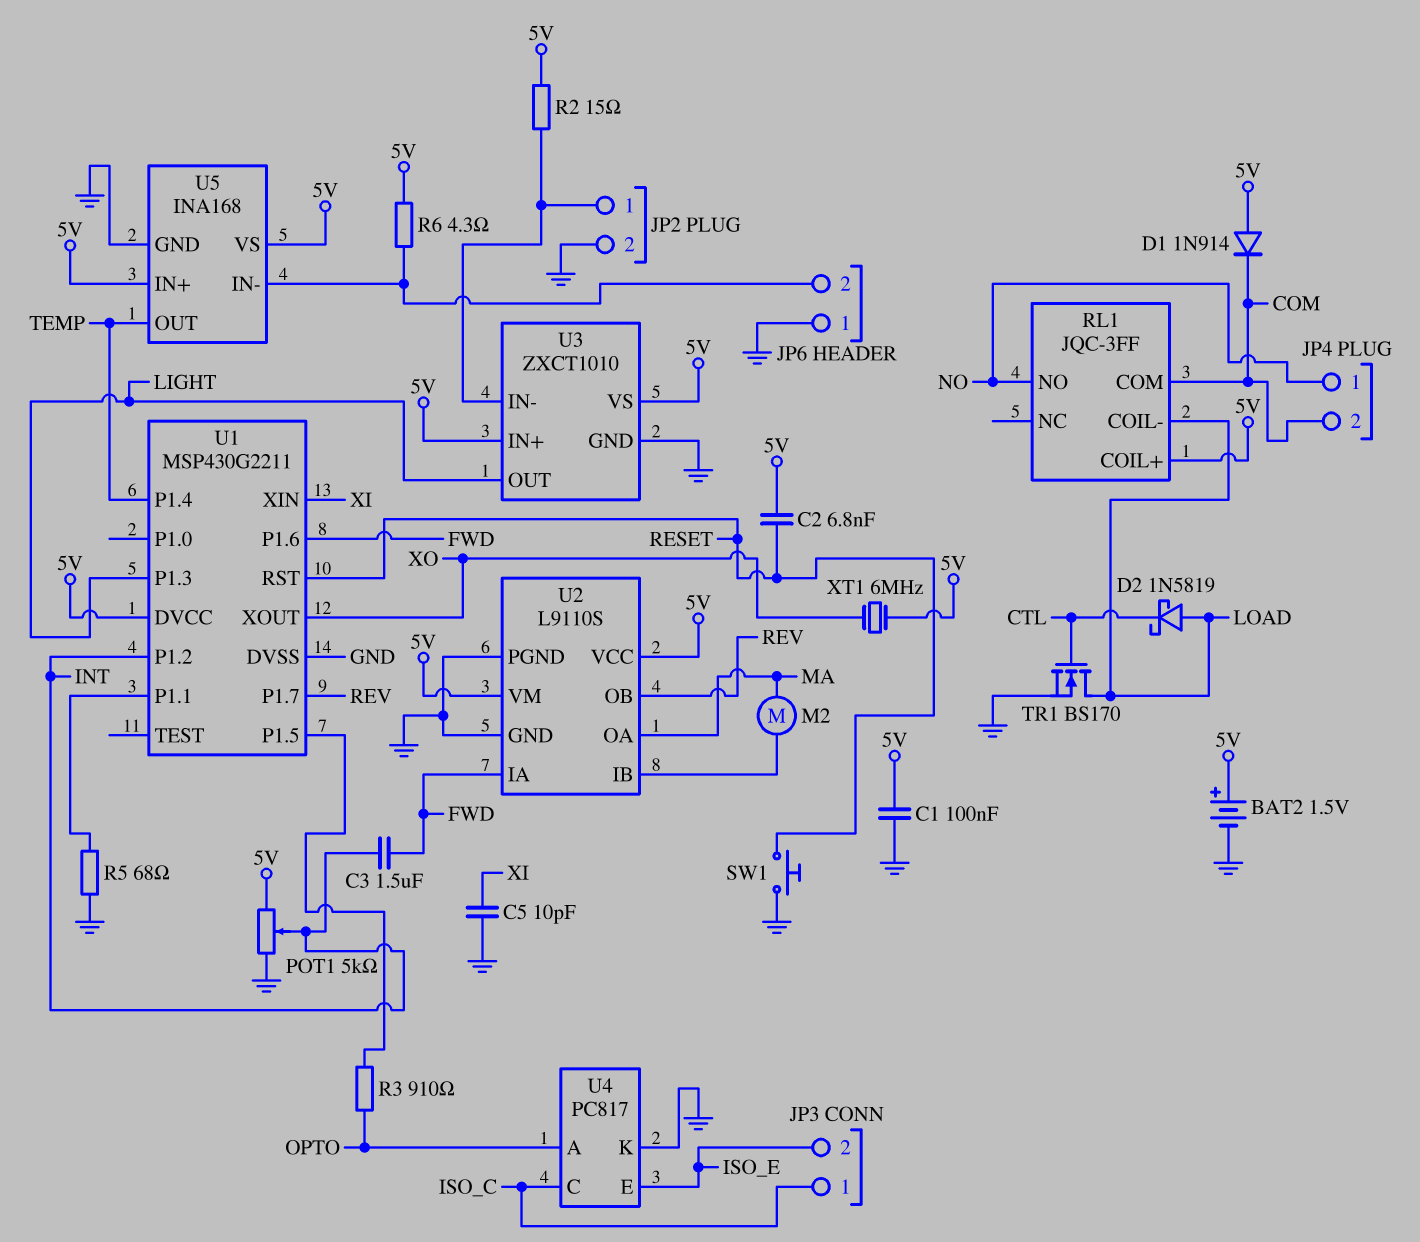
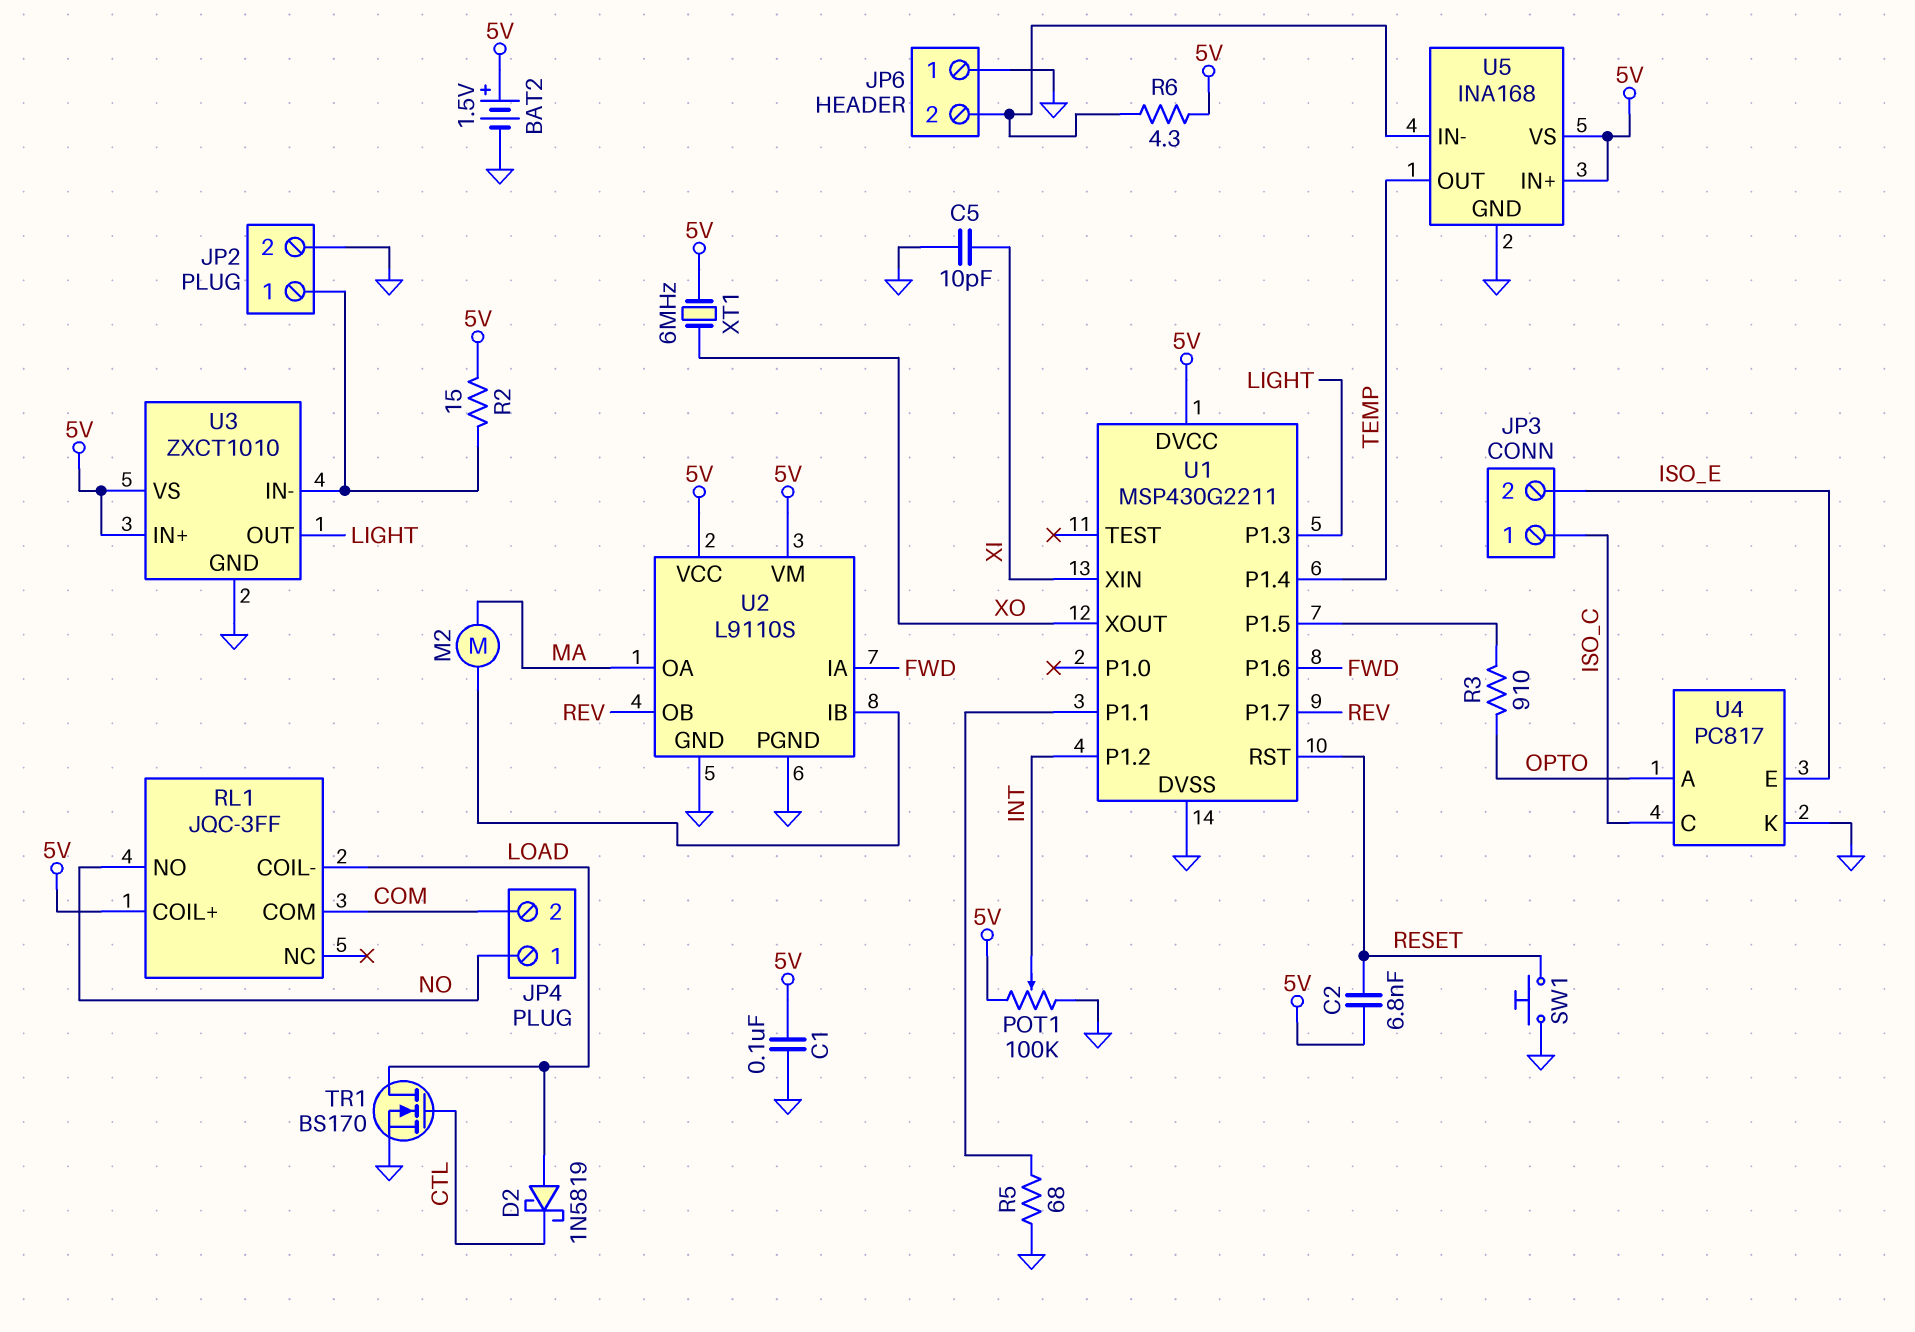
C3: 1.5uF (FWD, INT) -> none
D1: diode 1N914 (A 5V, K COM) -> none
POT1: 5k (5V, GND, wiper INT) -> 100k (5V, GND, wiper INT)

